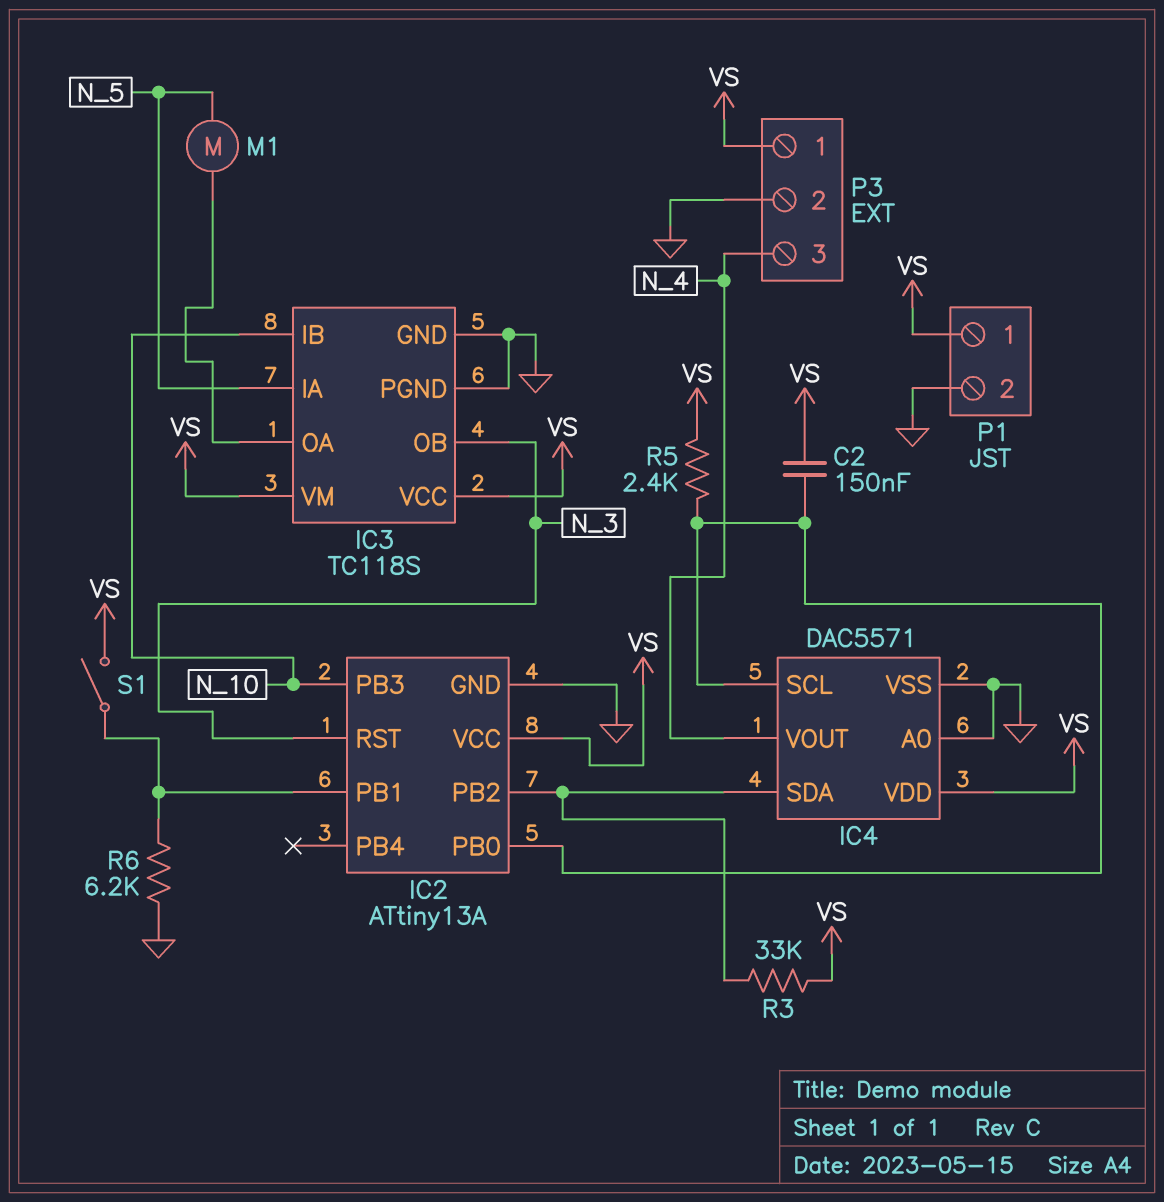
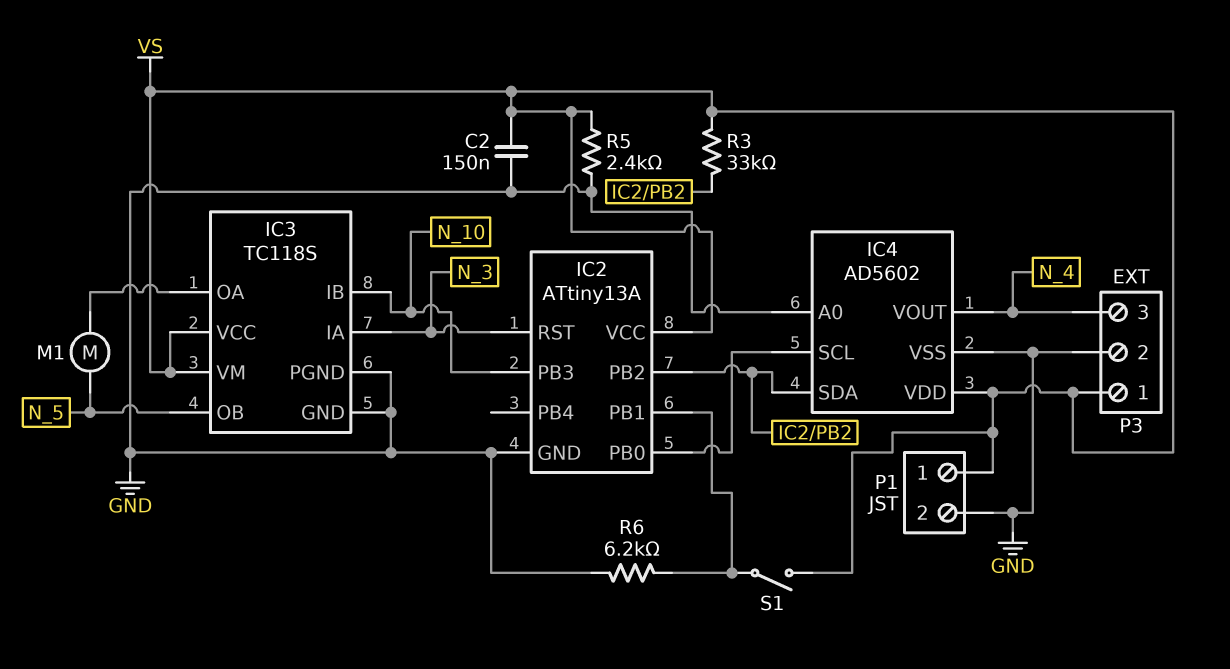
C2: 150nF (IC2/PB0, VS) -> 150nF (GND, VS)
IC3 pin IA: N_5 -> N_3
IC3 pin OB: N_3 -> N_5
IC4: DAC5571 -> AD5602
R5: 2.4k (IC2/PB0, VS) -> 2.4k (GND, VS)

